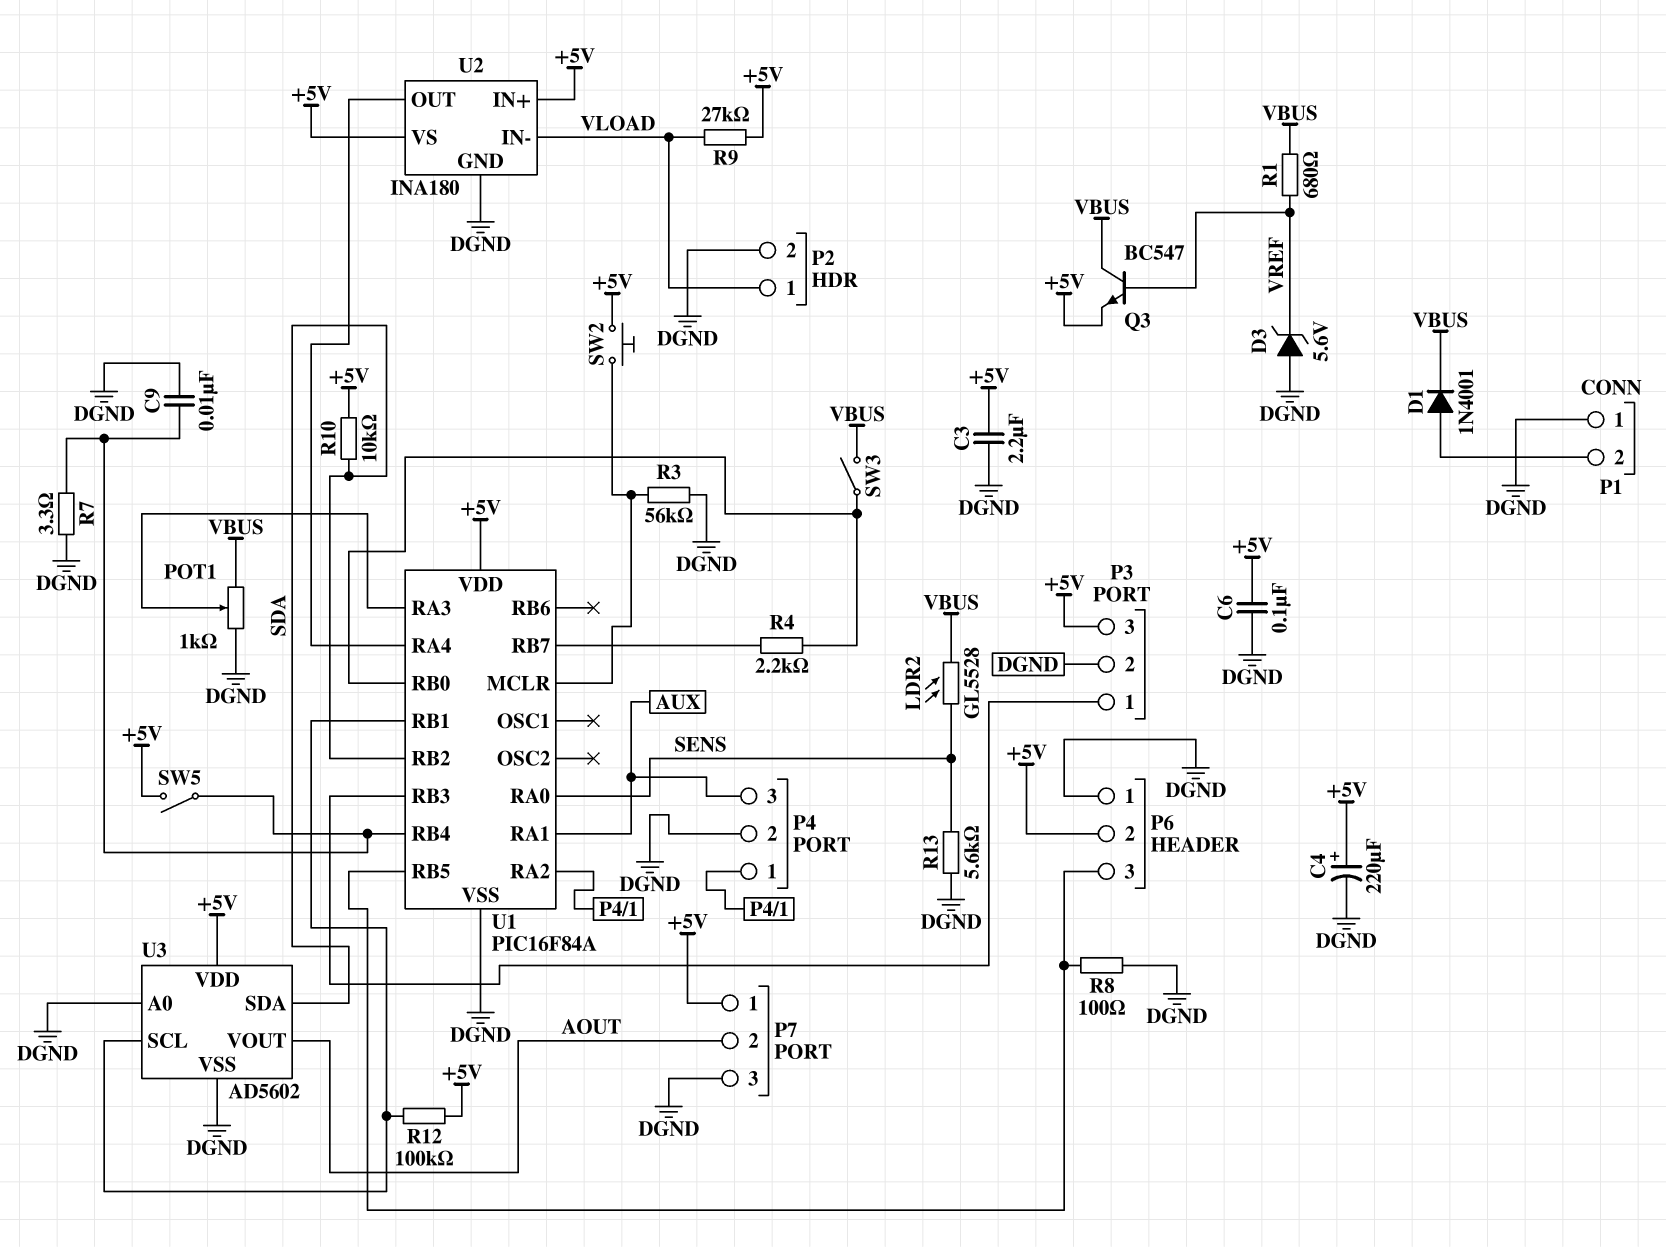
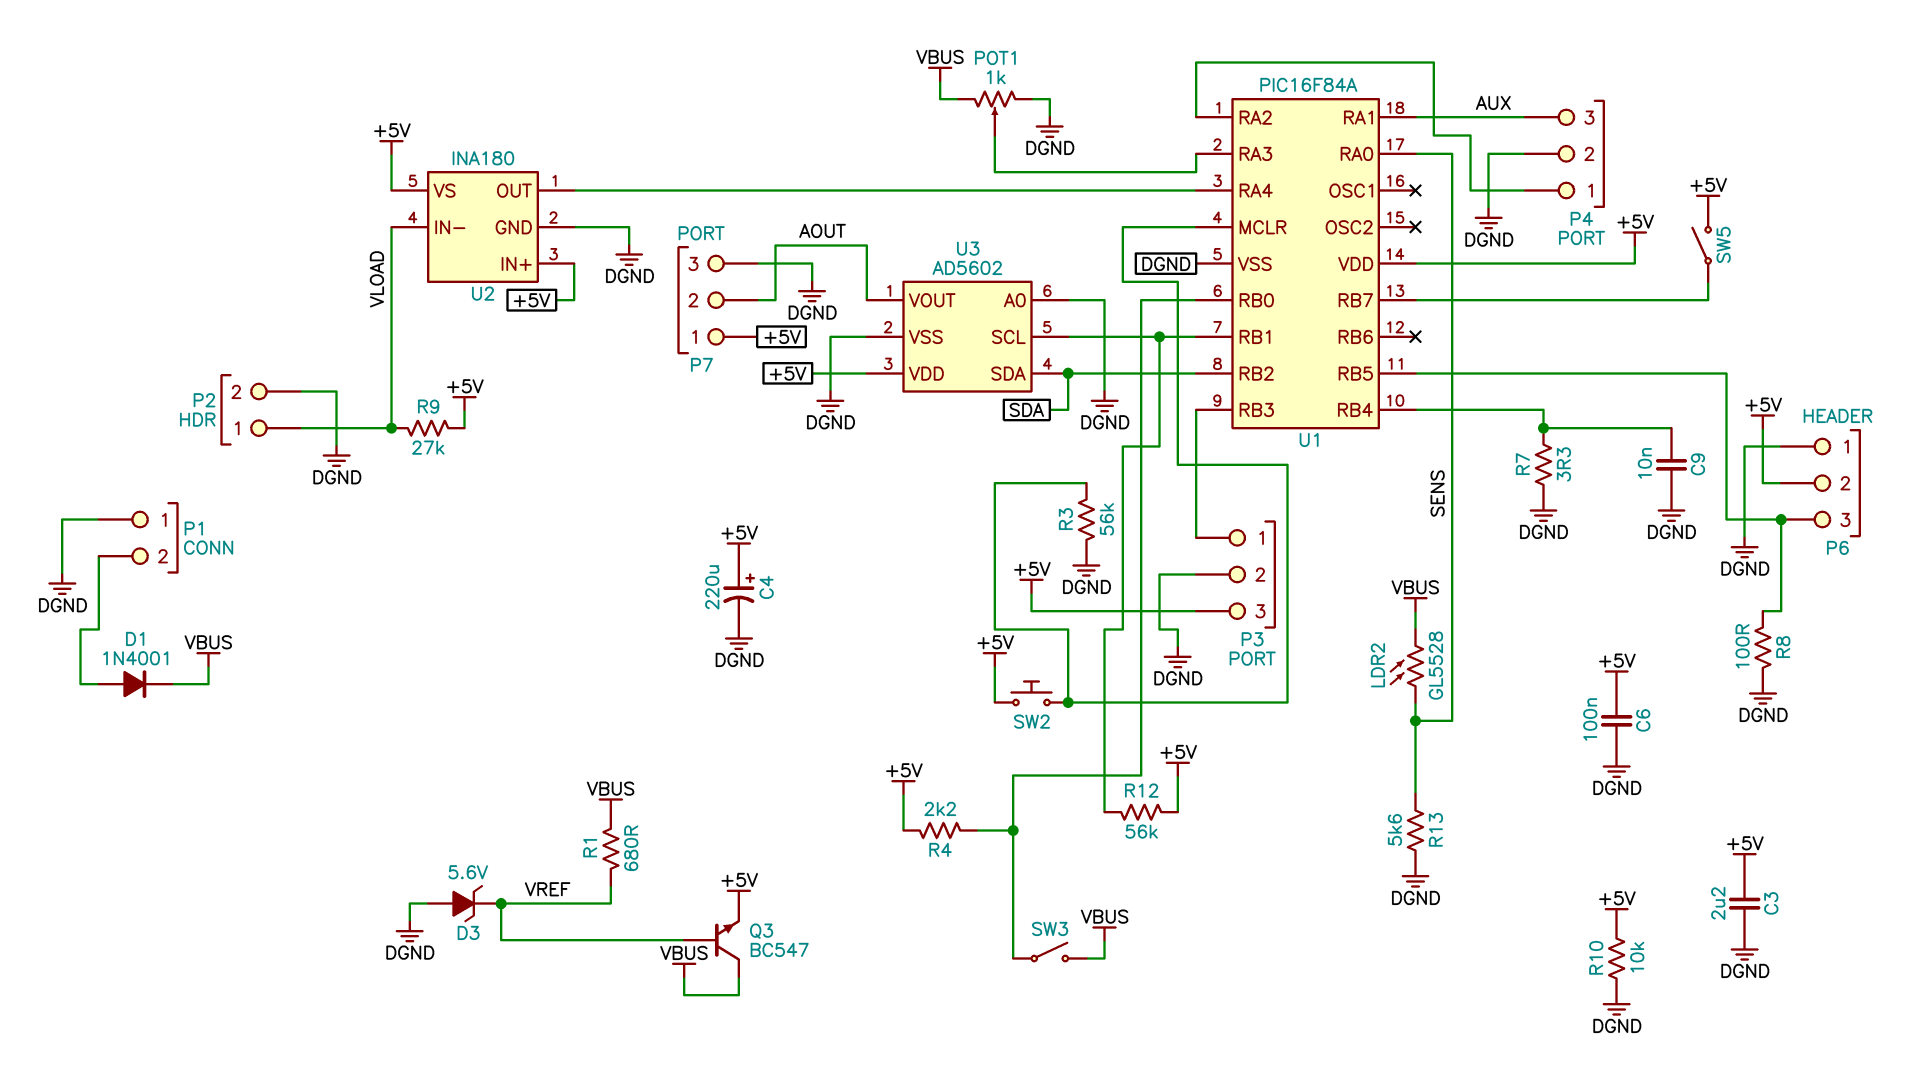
R4: 2.2k (U1/RB0, U1/RB7) -> 2.2k (+5V, U1/RB0)
R10: 10k (+5V, SDA) -> 10k (+5V, DGND)
R12: 100k (+5V, U1/RB1) -> 56k (+5V, U1/RB1)
SW5: switch (+5V, U1/RB4) -> switch (+5V, U1/RB7)

